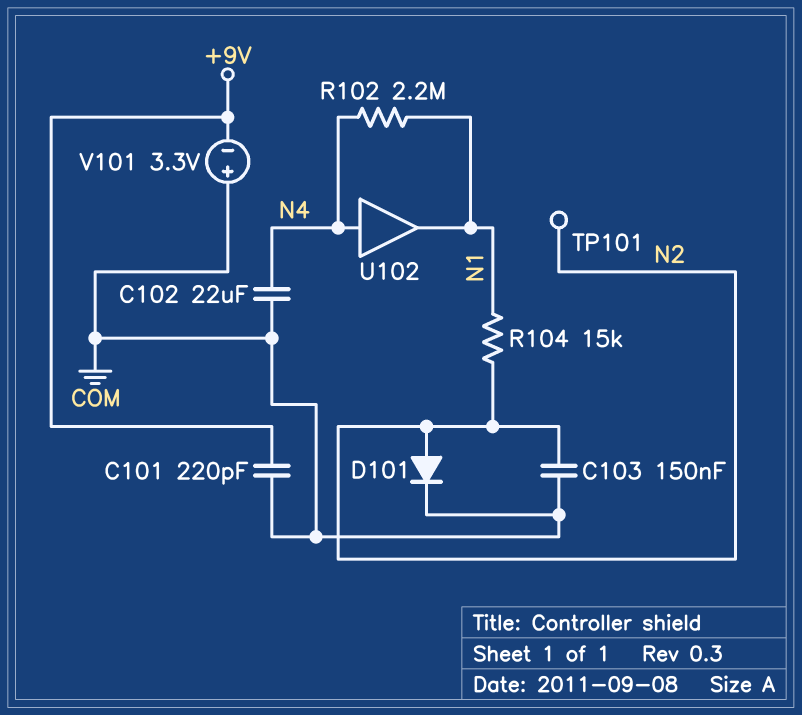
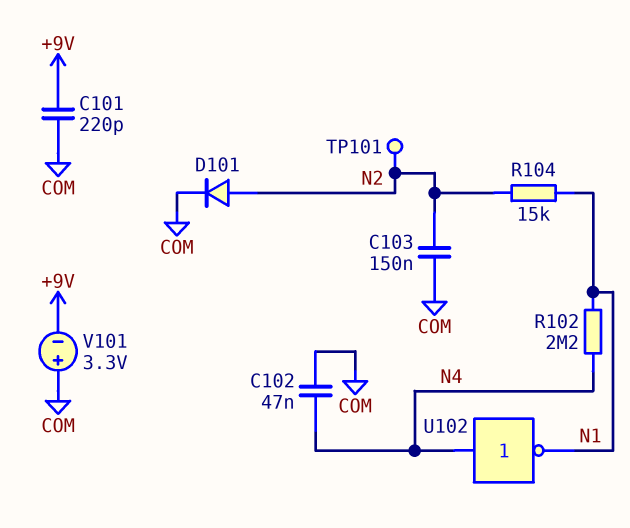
C102: 22uF (COM, N4) -> 47nF (COM, N4)
U102: buffer (in N4, out N1) -> NOT (in N4, out N1)

